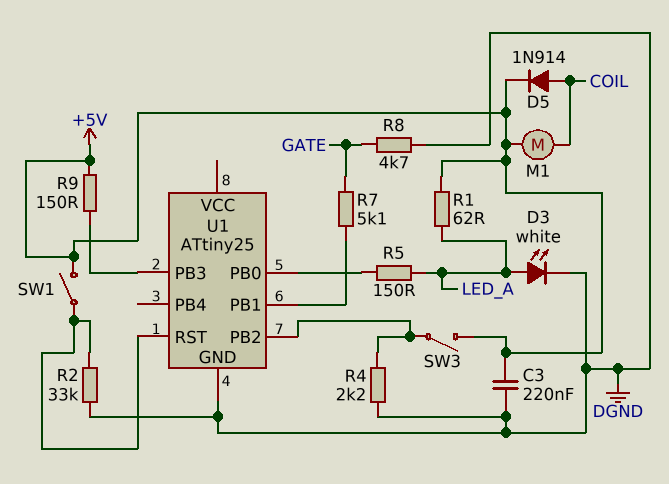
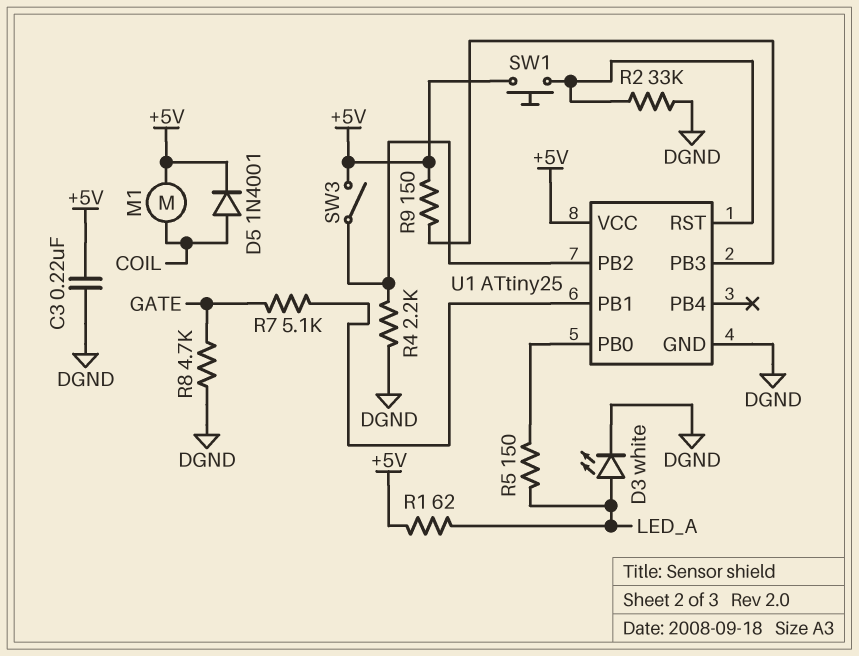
D5: diode 1N914 (A COIL, K +5V) -> diode 1N4001 (A COIL, K +5V)
SW1: switch (+5V, U1/RST) -> button (+5V, U1/RST)
U1 pin VCC: none -> +5V

